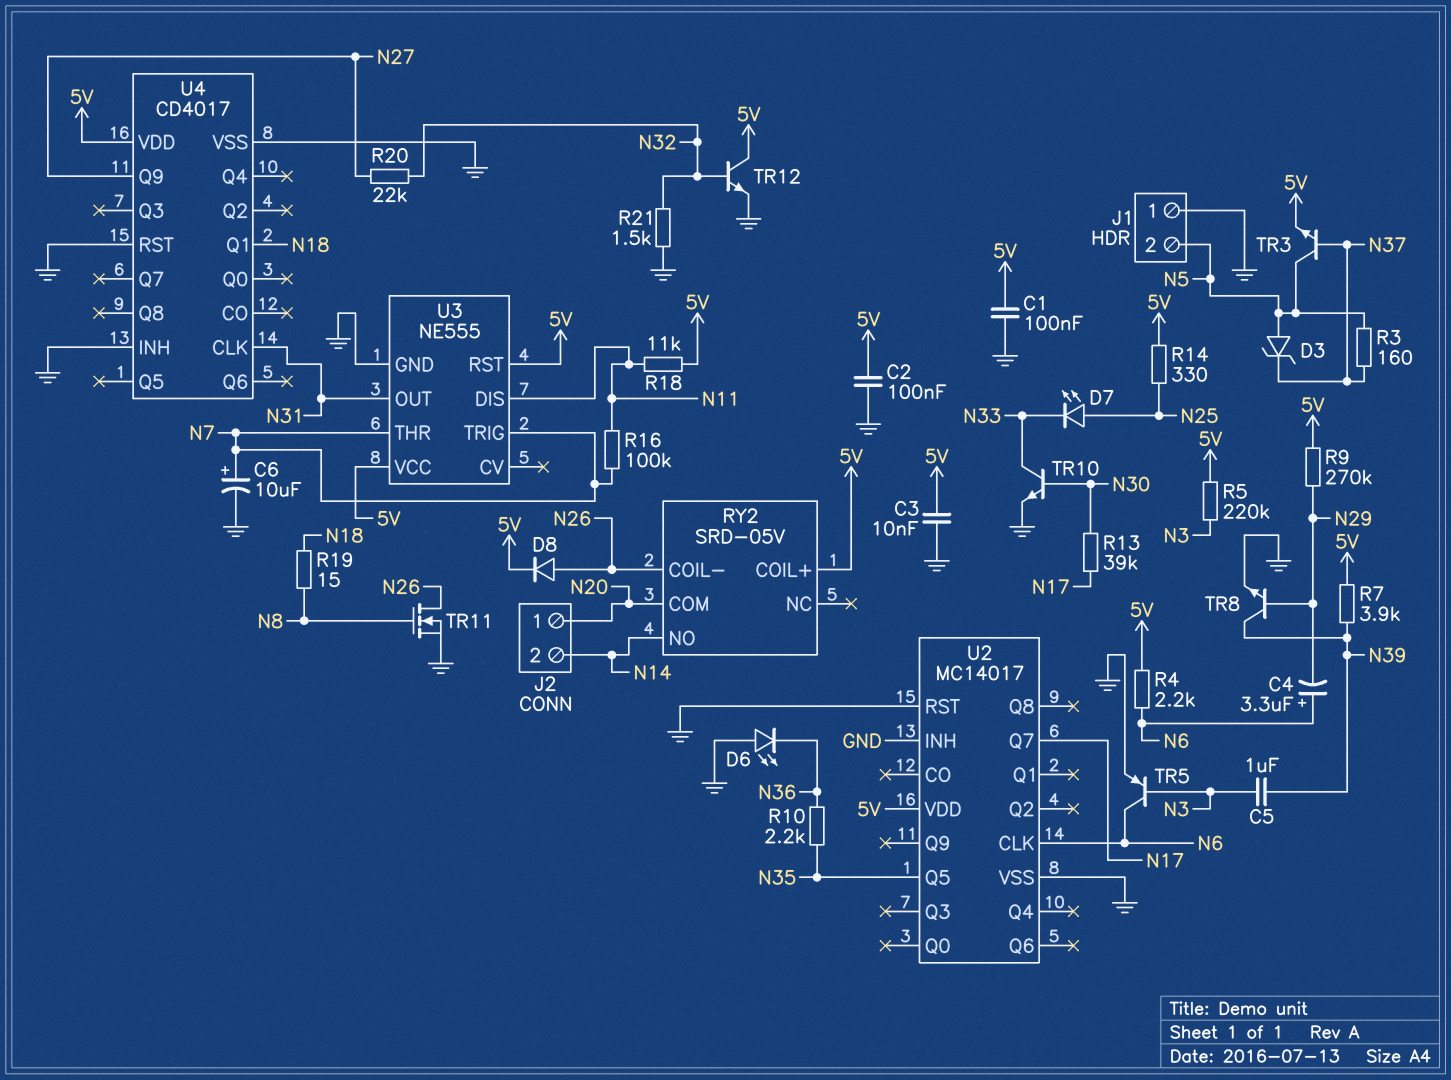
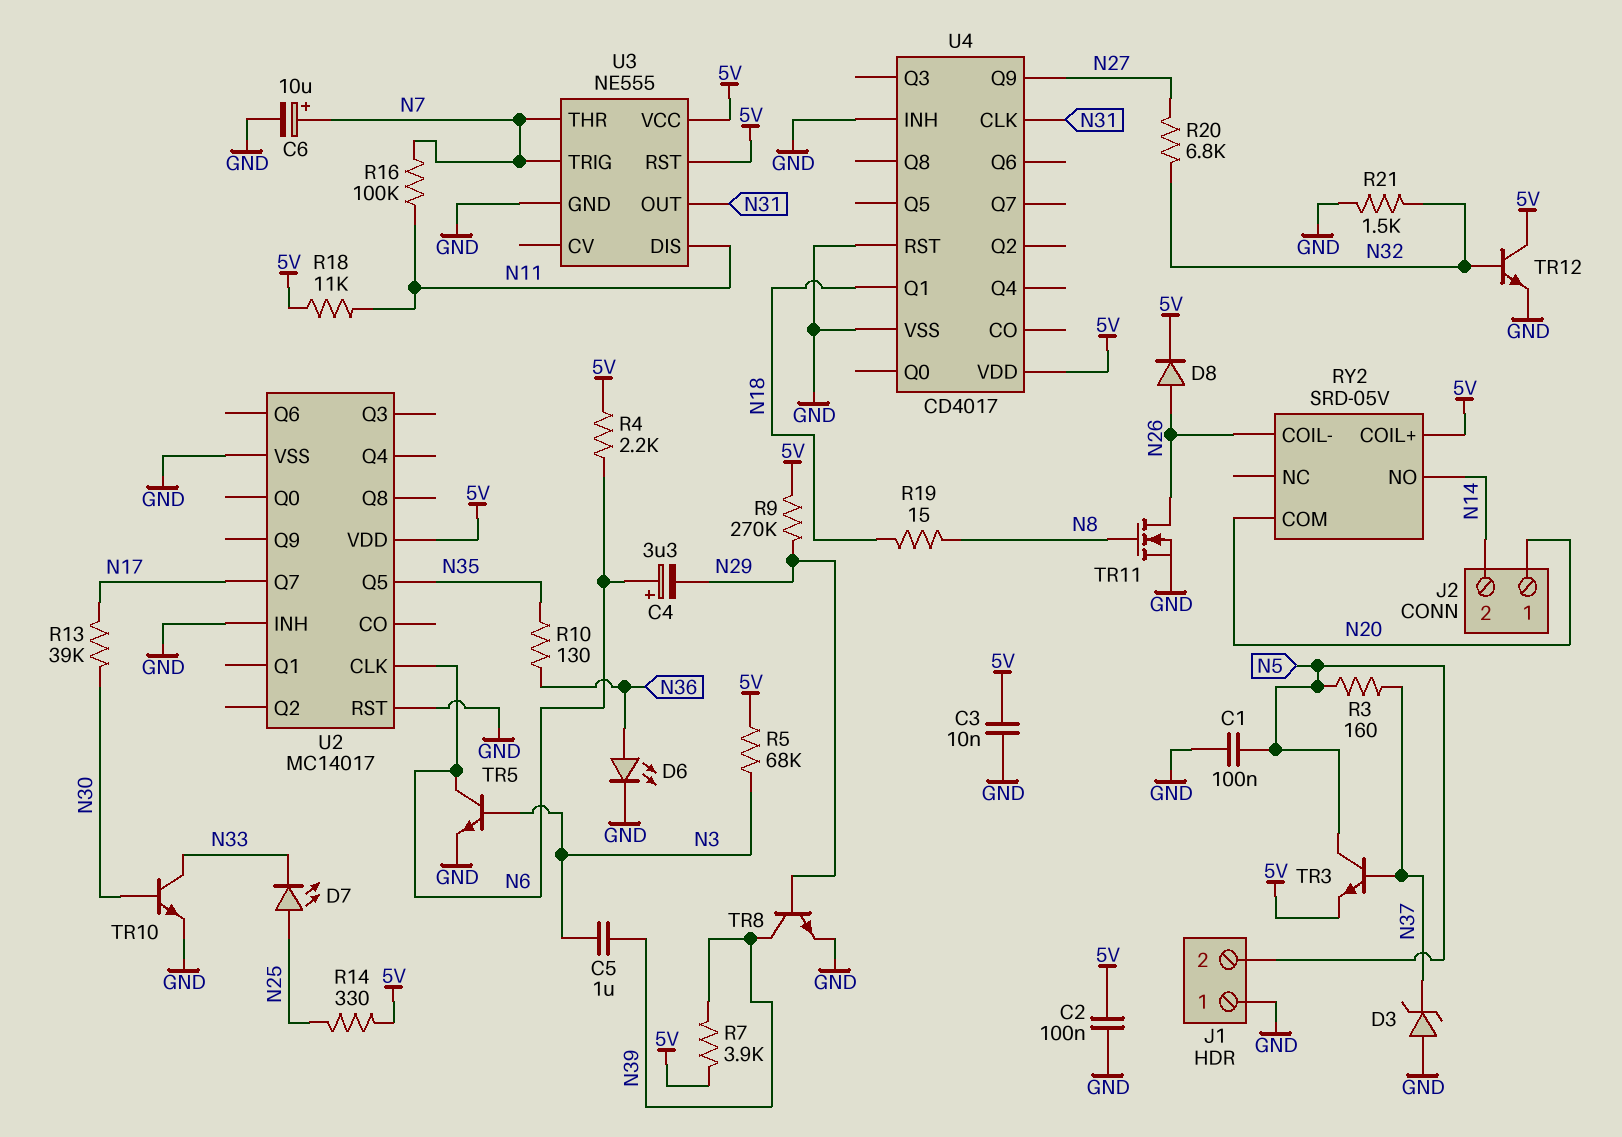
C1: 100nF (5V, GND) -> 100nF (GND, N5)
D3: zener (A N5, K N37) -> zener (A GND, K N37)
D6: LED (A GND, K N36) -> LED (A N36, K GND)
R5: 220k (5V, N3) -> 68k (5V, N3)
R10: 2.2k (N35, N36) -> 130 (N35, N36)
R20: 22k (N27, N32) -> 6.8k (N27, N32)
TR5: PNP (B N3, C N6, E GND) -> NPN (B N3, C N6, E GND)

